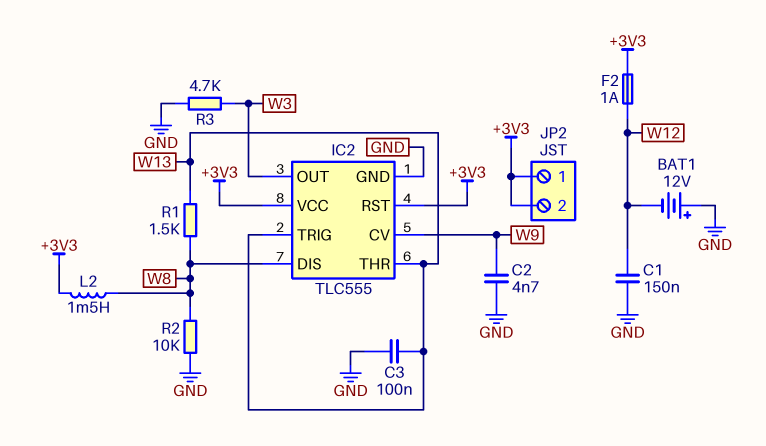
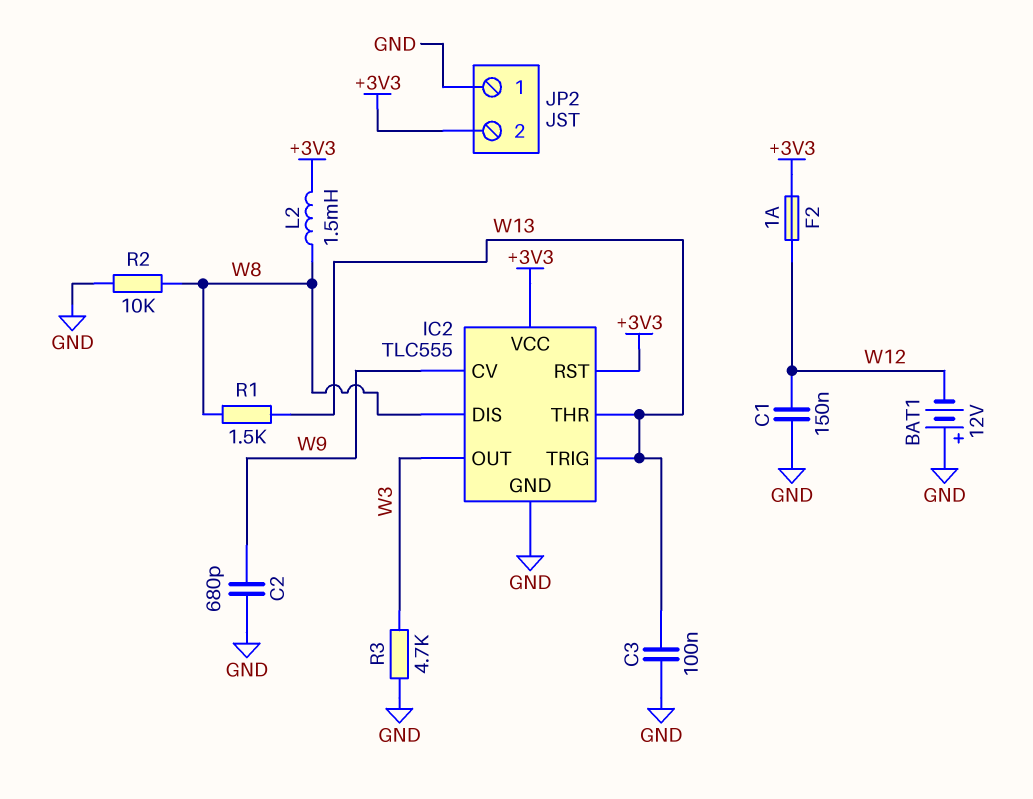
C2: 4.7nF (GND, W9) -> 680pF (GND, W9)
JP2 pin 1: +3V3 -> GND

